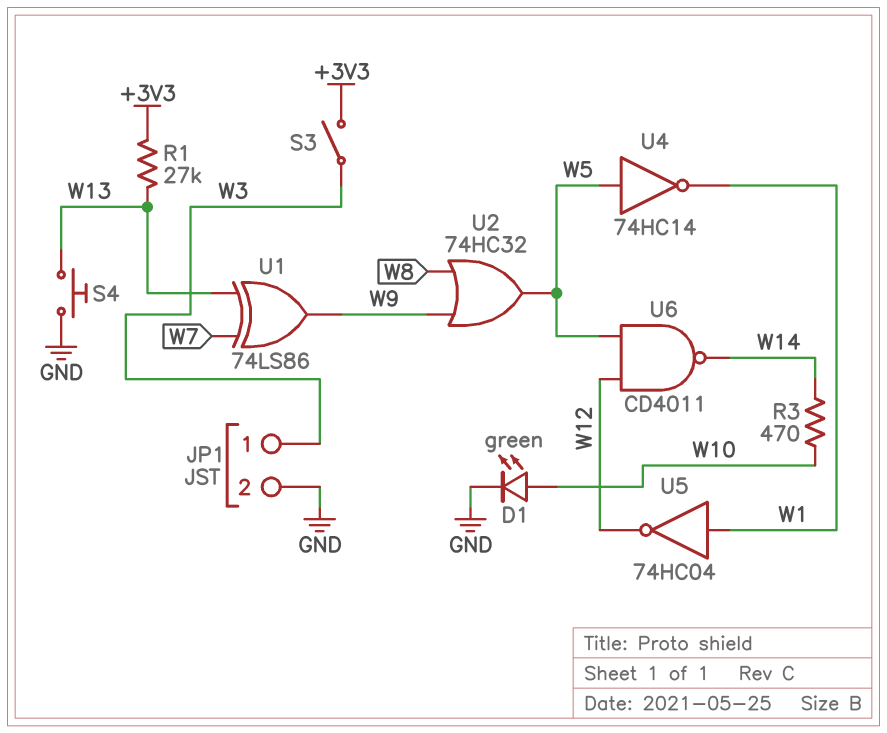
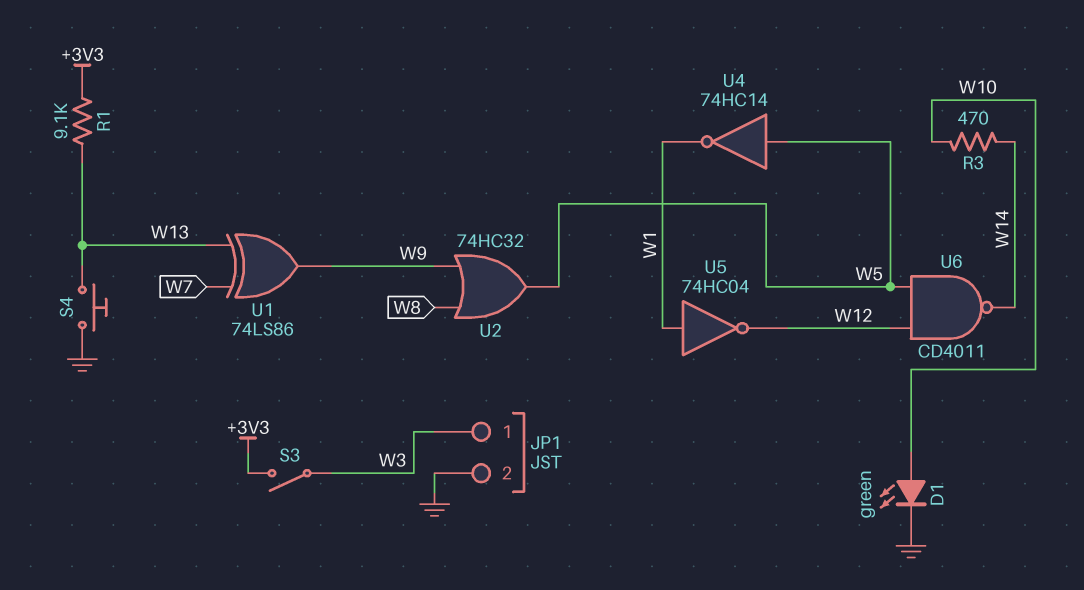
R1: 27k (+3V3, W13) -> 9.1k (+3V3, W13)

